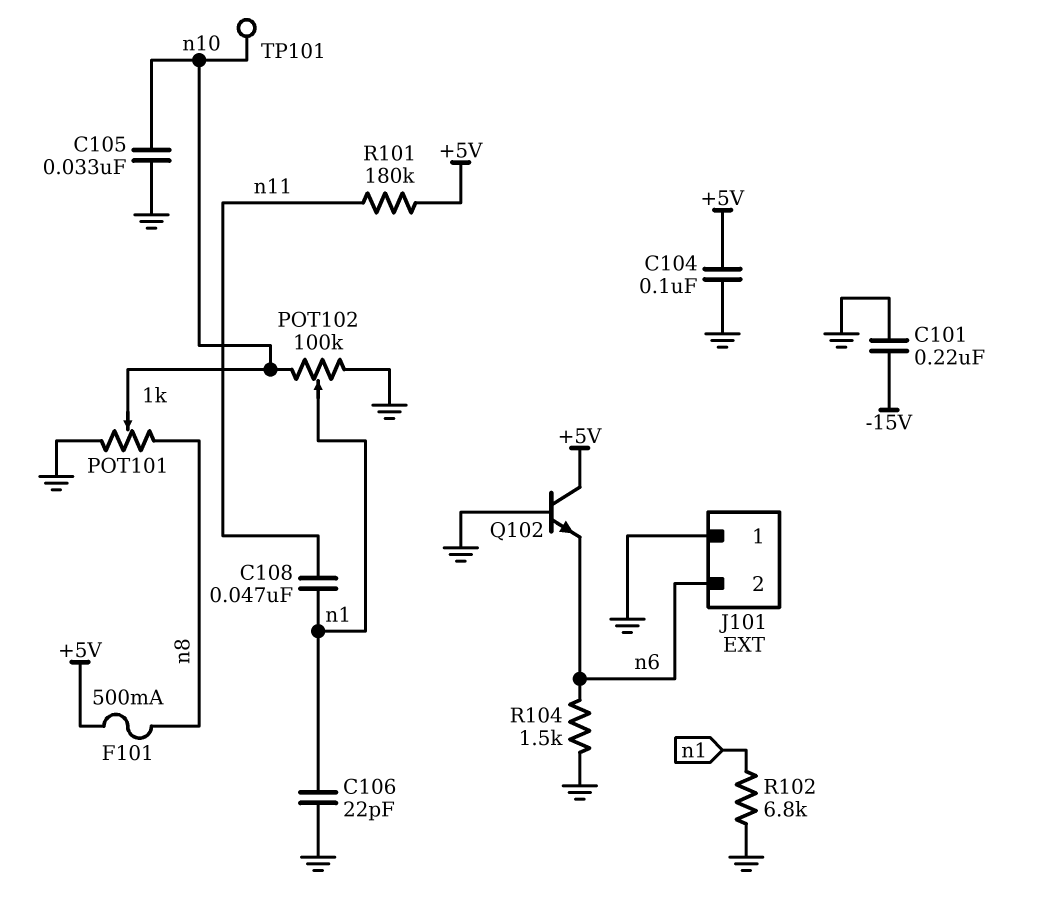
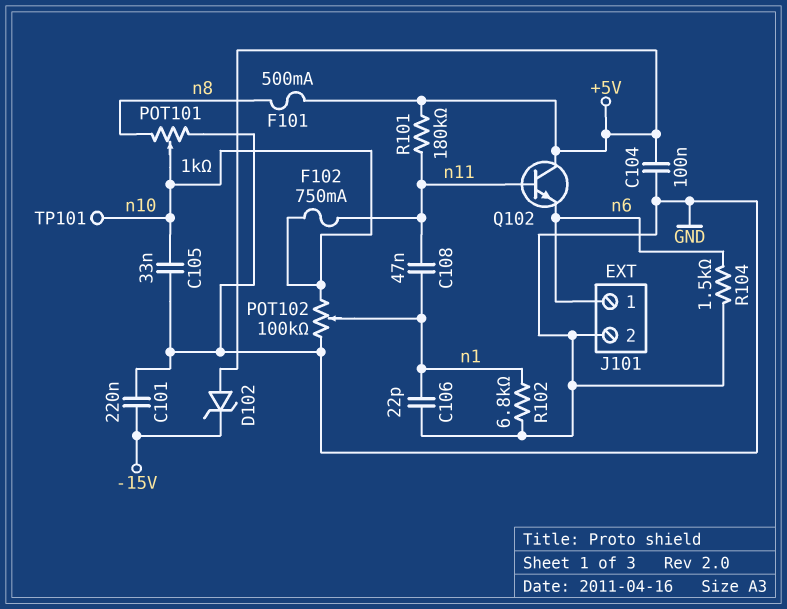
D102: none -> zener (A +5V, K -15V)
F102: none -> 750mA (n10, n11)
J101 pin 1: GND -> n6
J101 pin 2: n6 -> GND
Q102: NPN (B GND, C +5V, E n6) -> NPN (B n11, C +5V, E n6)

